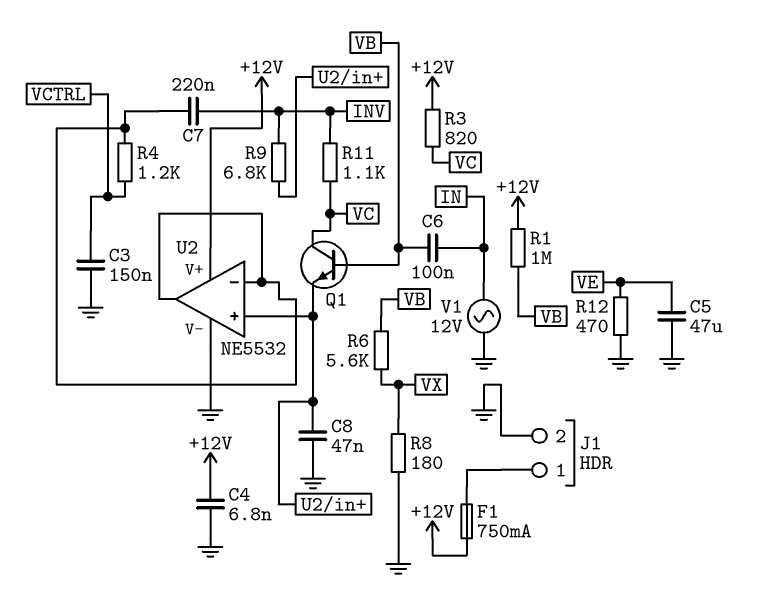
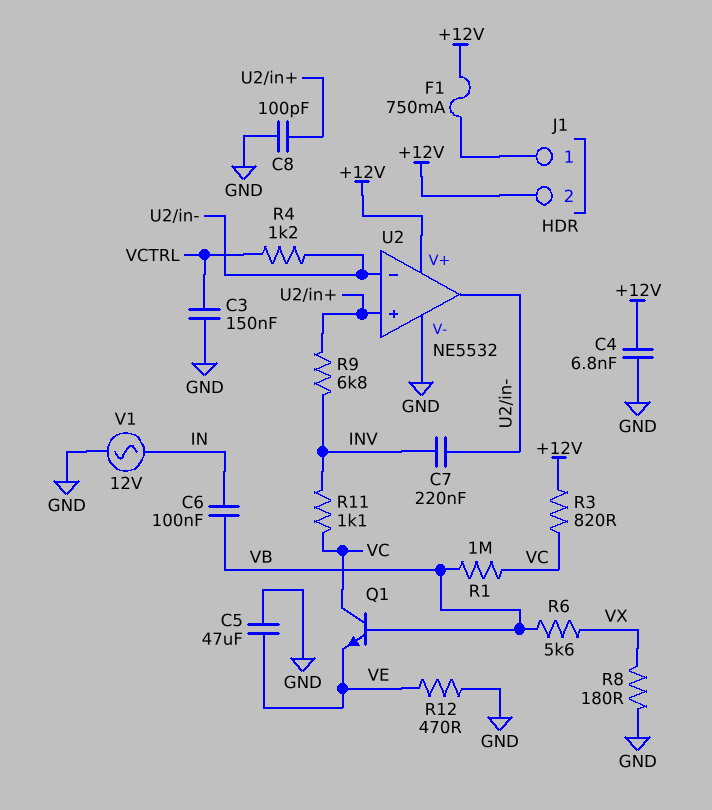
C8: 47nF (GND, U2/in+) -> 100pF (GND, U2/in+)
J1 pin 2: GND -> +12V
Q1: NPN (B VB, C VC, E U2/in+) -> NPN (B VB, C VC, E VE)
R1: 1M (+12V, VB) -> 1M (VB, VC)

